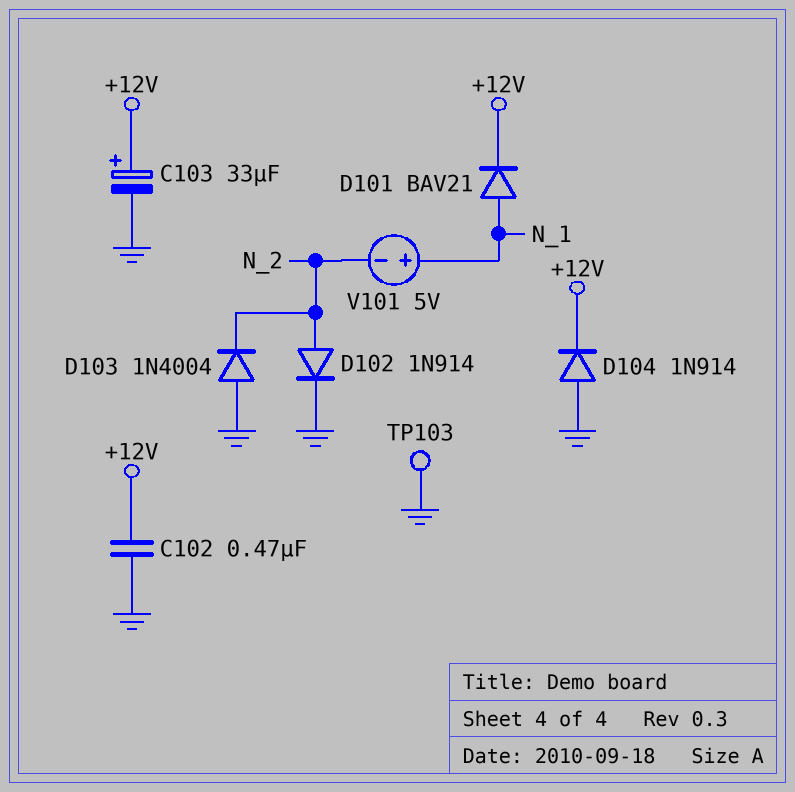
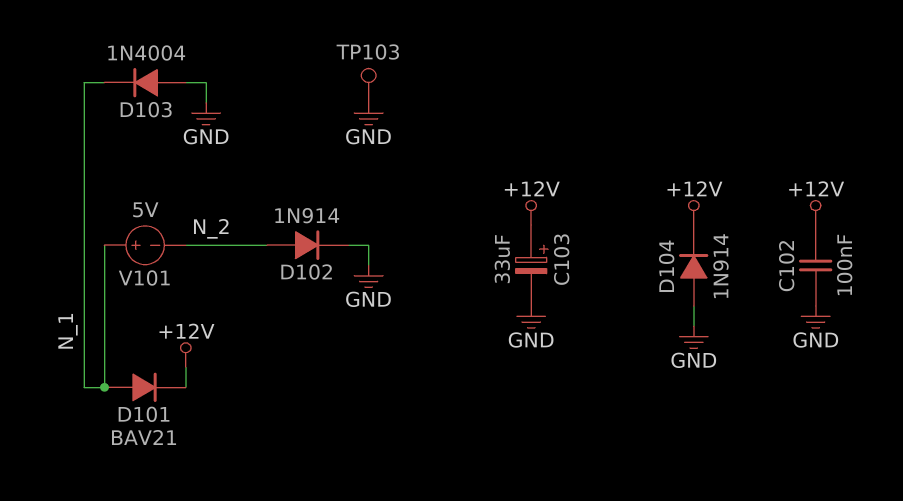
C102: 470nF (+12V, GND) -> 100nF (+12V, GND)
D103: diode 1N4004 (A GND, K N_2) -> diode 1N4004 (A GND, K N_1)

